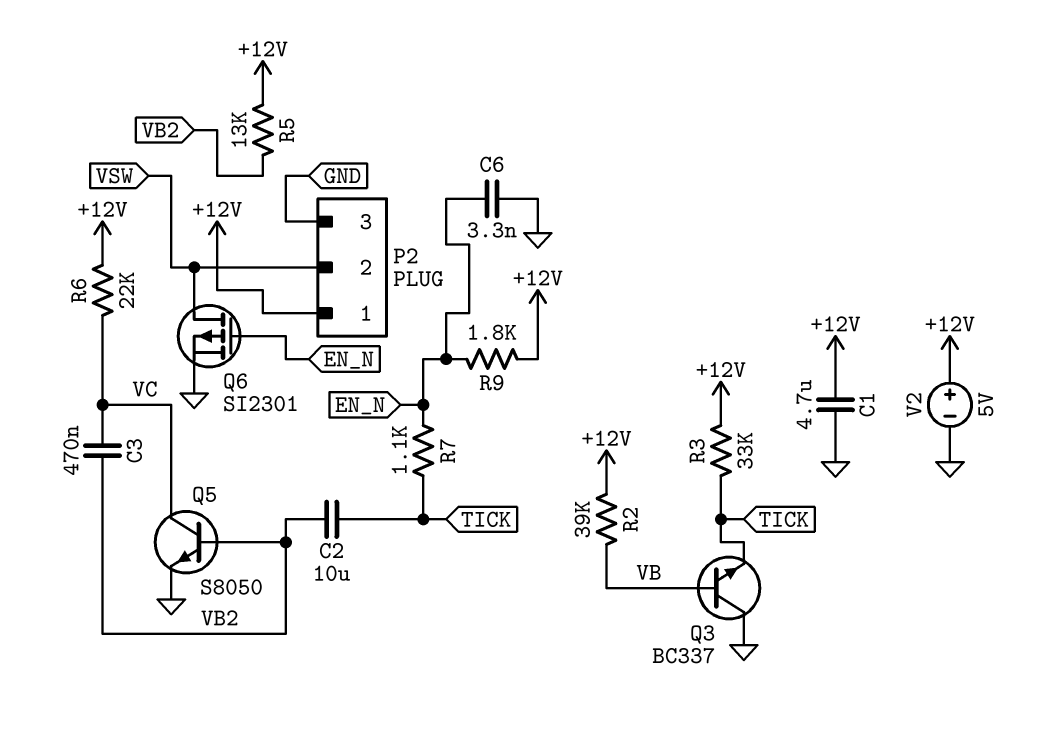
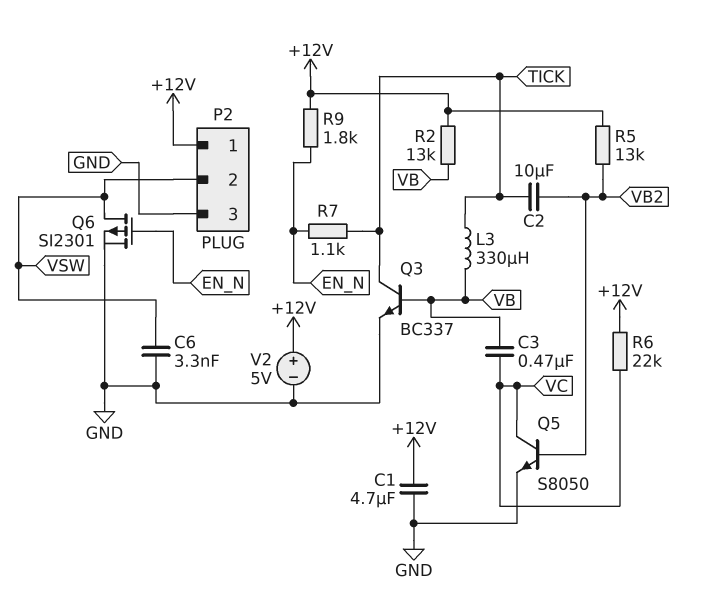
C3: 470nF (VB2, VC) -> 470nF (VB, VC)
C6: 3.3nF (EN_N, GND) -> 3.3nF (GND, VSW)
L3: none -> 330uH (TICK, VB)
Q3: NPN BC337 (B VB, C GND, E TICK) -> NPN BC337 (B VB, C TICK, E GND)
R2: 39k (+12V, VB) -> 13k (+12V, VB)
R3: 33k (+12V, TICK) -> none

